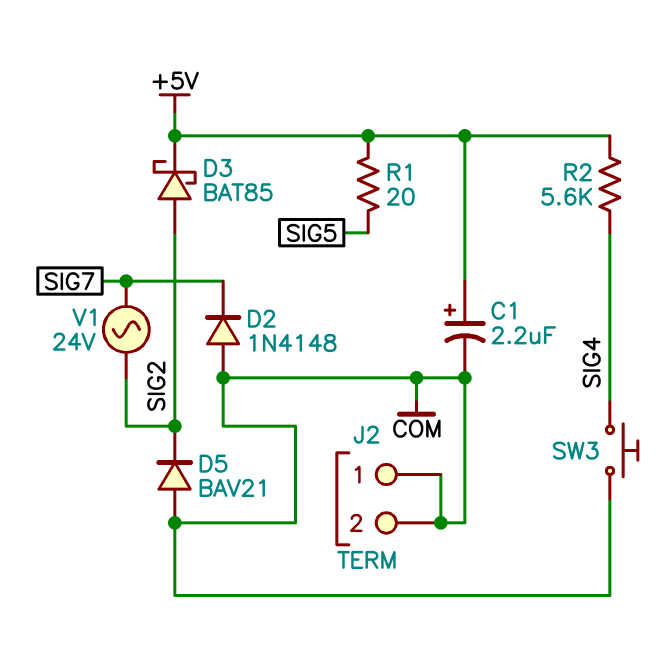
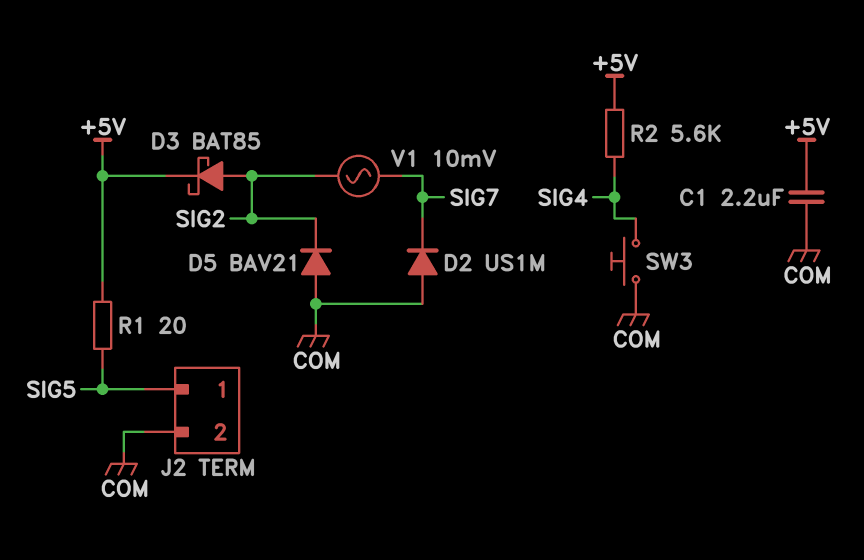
C1: 2.2uF (plus +5V, minus COM) -> 2.2uF (+5V, COM)
D2: diode 1N4148 (A COM, K SIG7) -> diode US1M (A COM, K SIG7)
J2 pin 1: COM -> SIG5
V1: AC 24V (SIG2, SIG7) -> AC 10mV (SIG2, SIG7)

